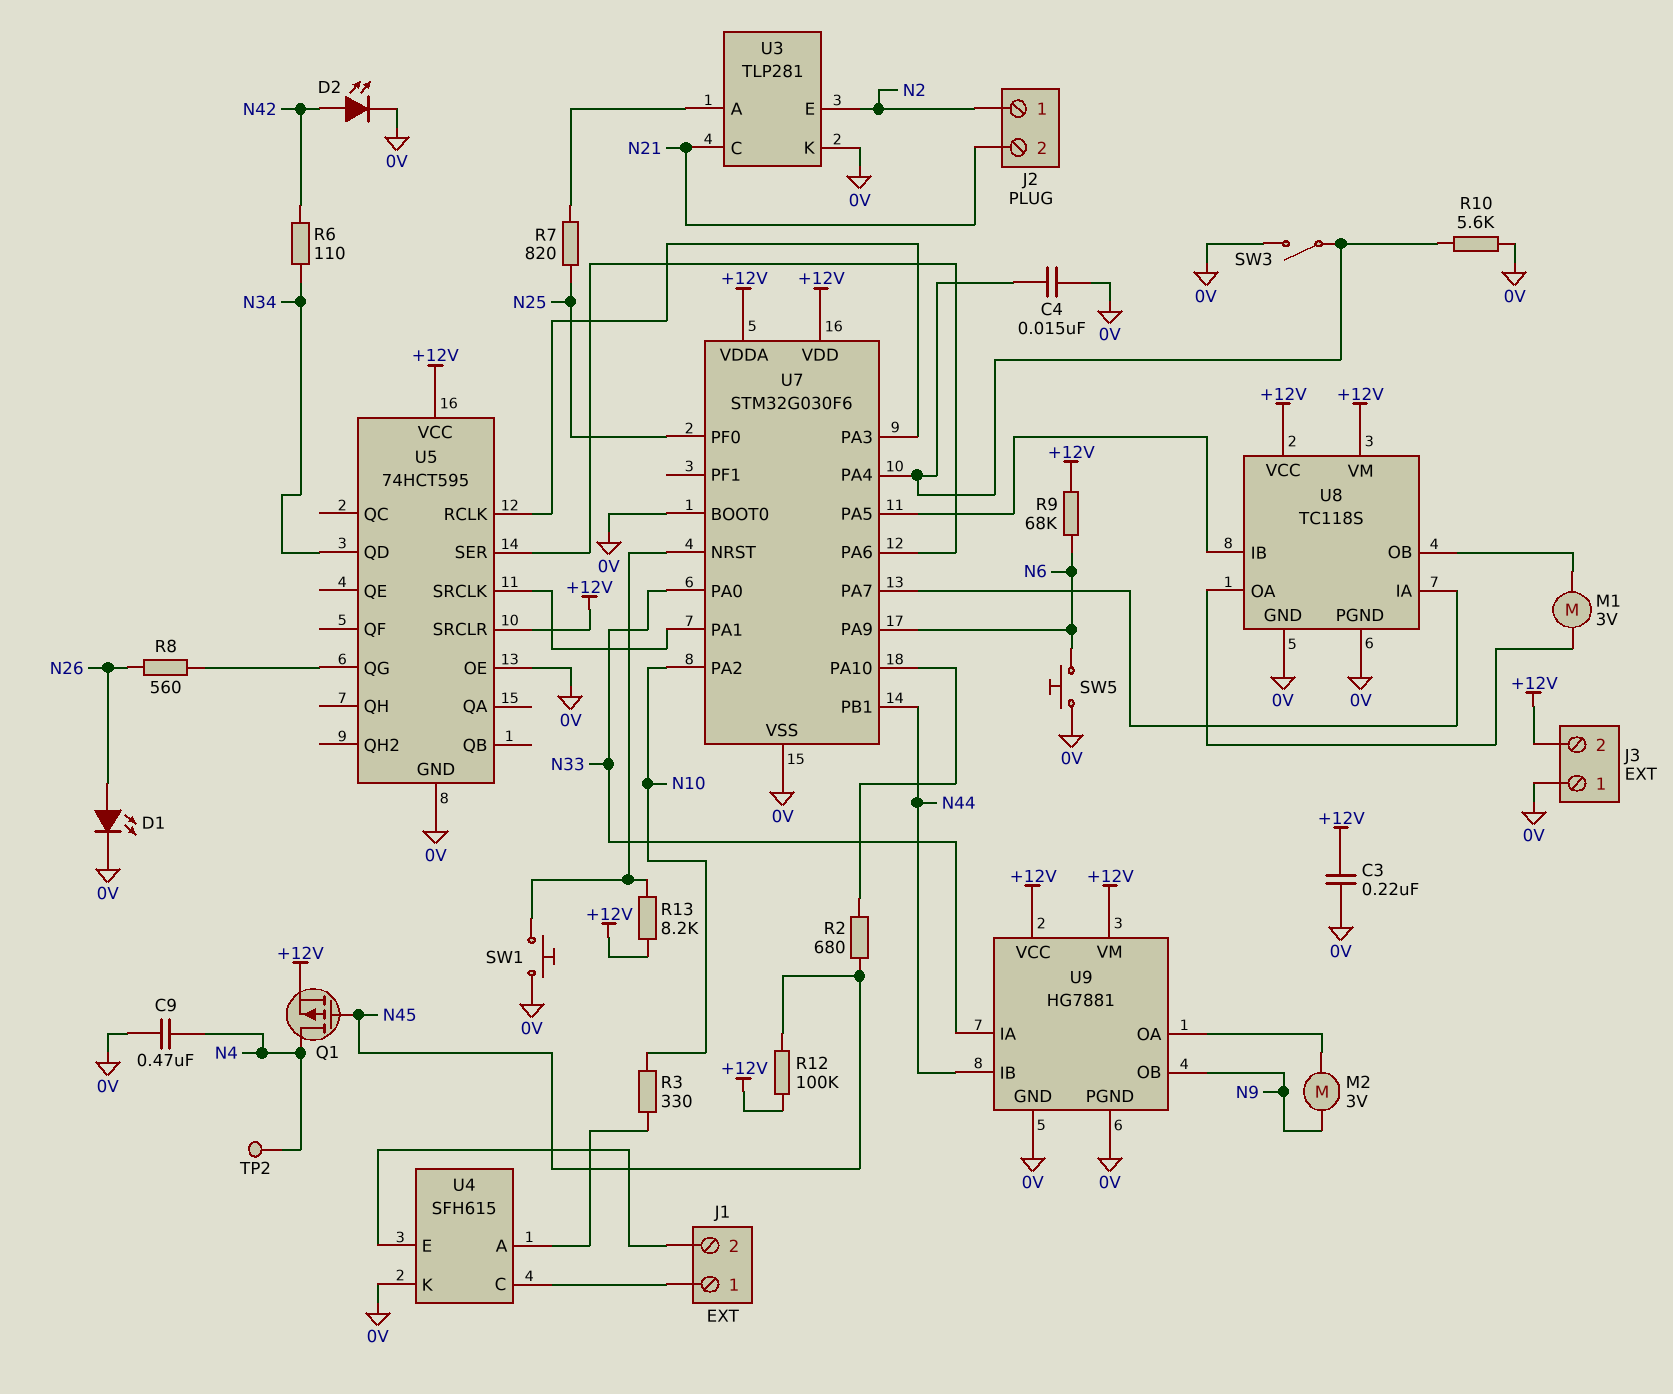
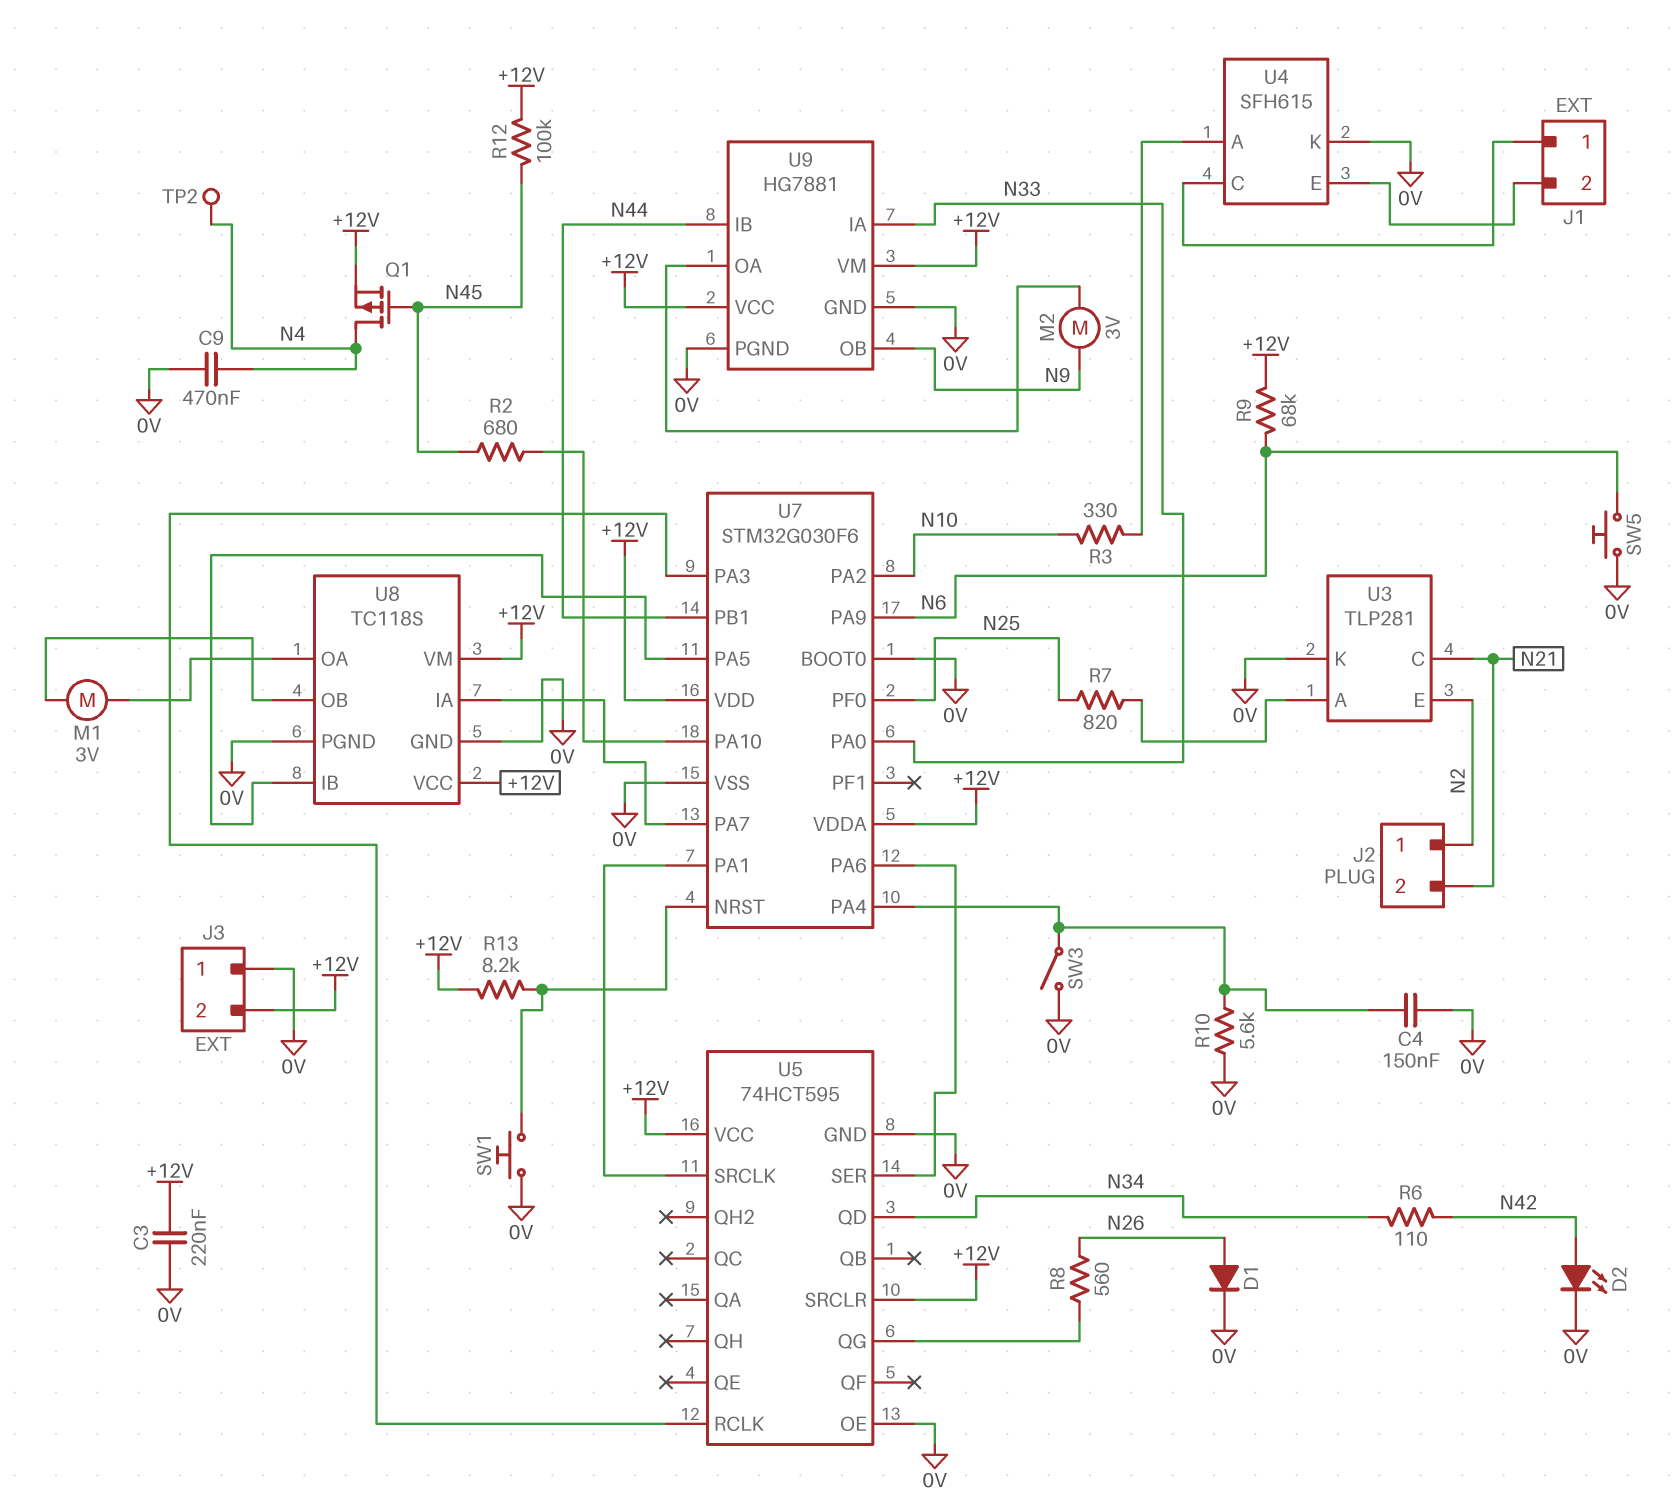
C4: 15nF (0V, U7/PA4) -> 150nF (0V, U7/PA4)
D1: LED (A N26, K 0V) -> diode (A N26, K 0V)

